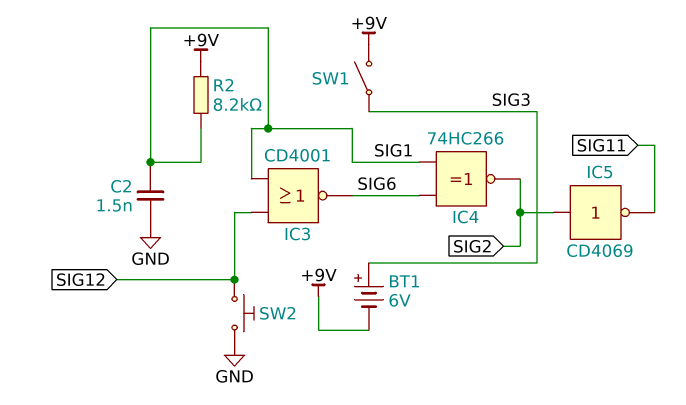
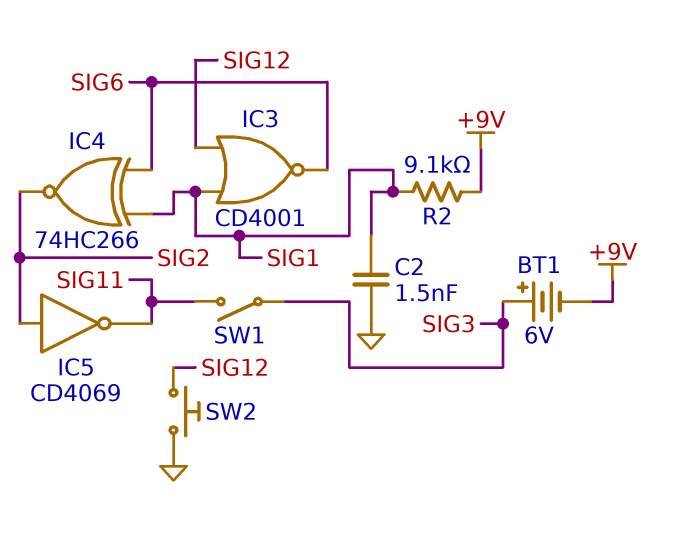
R2: 8.2k (+9V, SIG1) -> 9.1k (+9V, SIG1)
SW1: switch (+9V, SIG3) -> switch (SIG3, SIG11)

